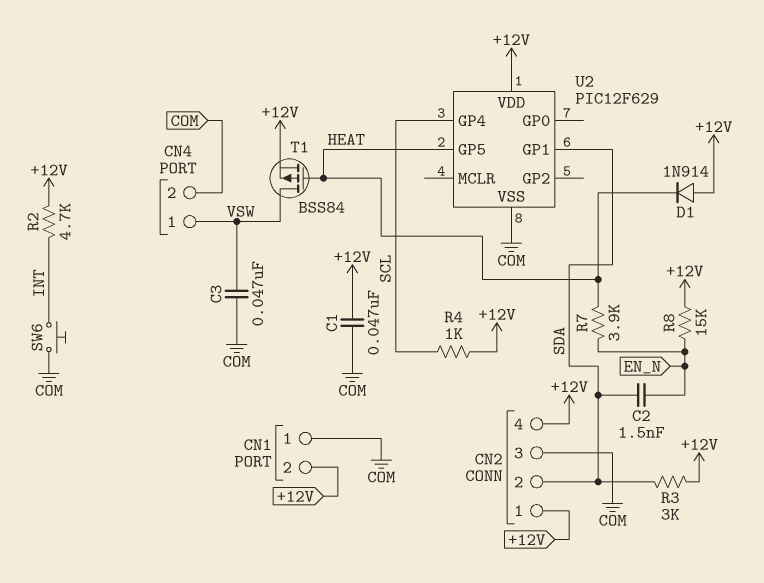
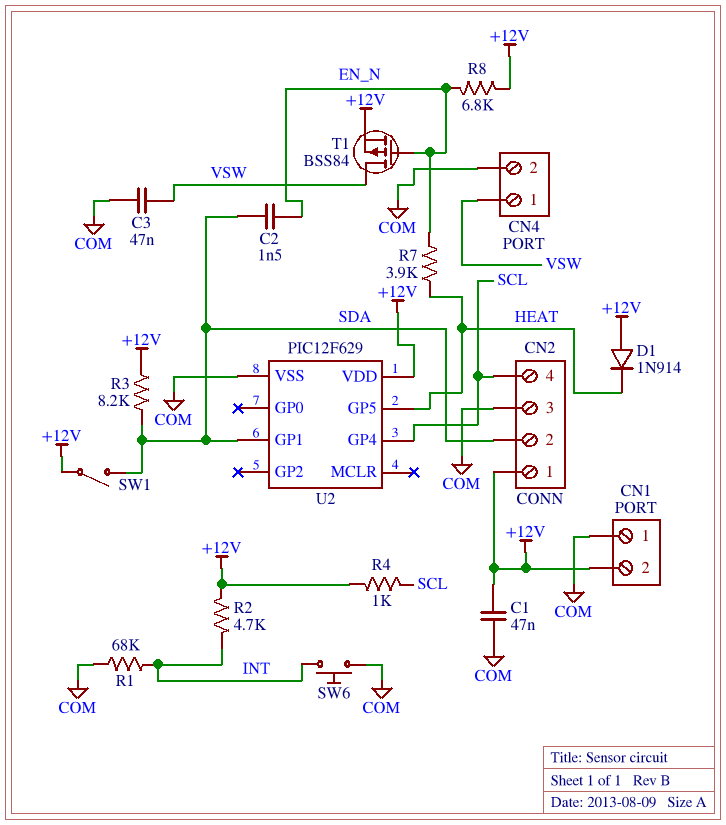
CN2 pin 4: +12V -> SCL
R1: none -> 68k (COM, INT)
R3: 3k (+12V, SDA) -> 8.2k (+12V, SDA)
R8: 15k (+12V, EN_N) -> 6.8k (+12V, EN_N)
SW1: none -> switch (+12V, SDA)
T1: PMOS BSS84 (G HEAT, D VSW, S +12V) -> PMOS BSS84 (G EN_N, D VSW, S +12V)

